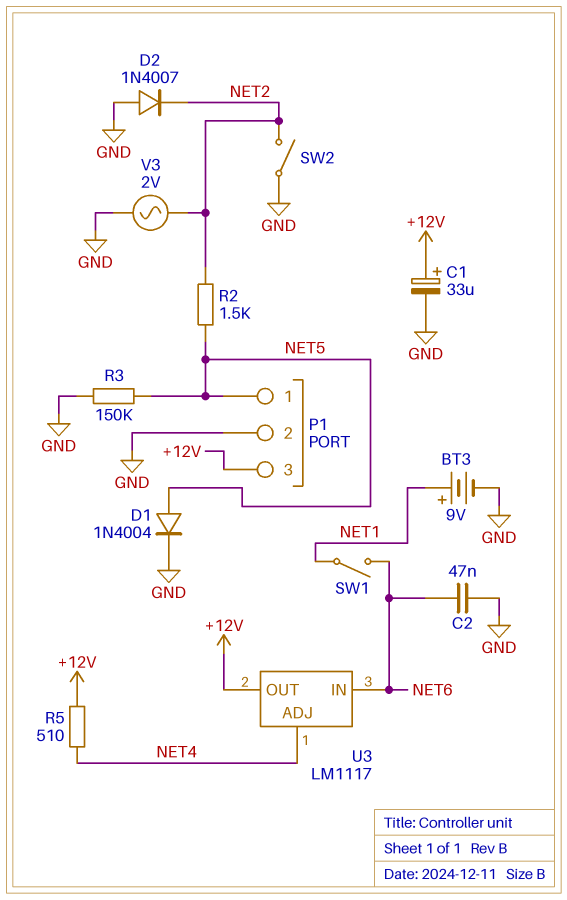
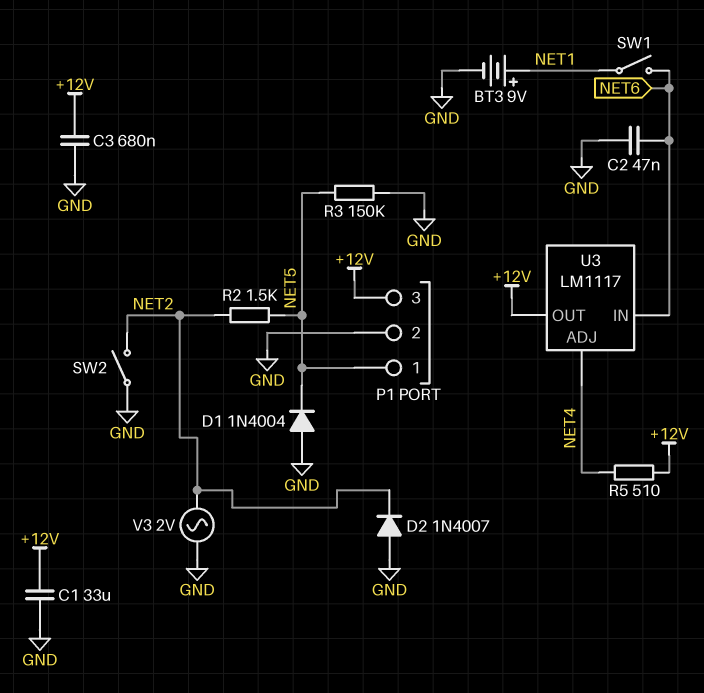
C1: 33uF (plus +12V, minus GND) -> 33uF (+12V, GND)
C3: none -> 680nF (+12V, GND)
D1: diode 1N4004 (A NET5, K GND) -> diode 1N4004 (A GND, K NET5)

